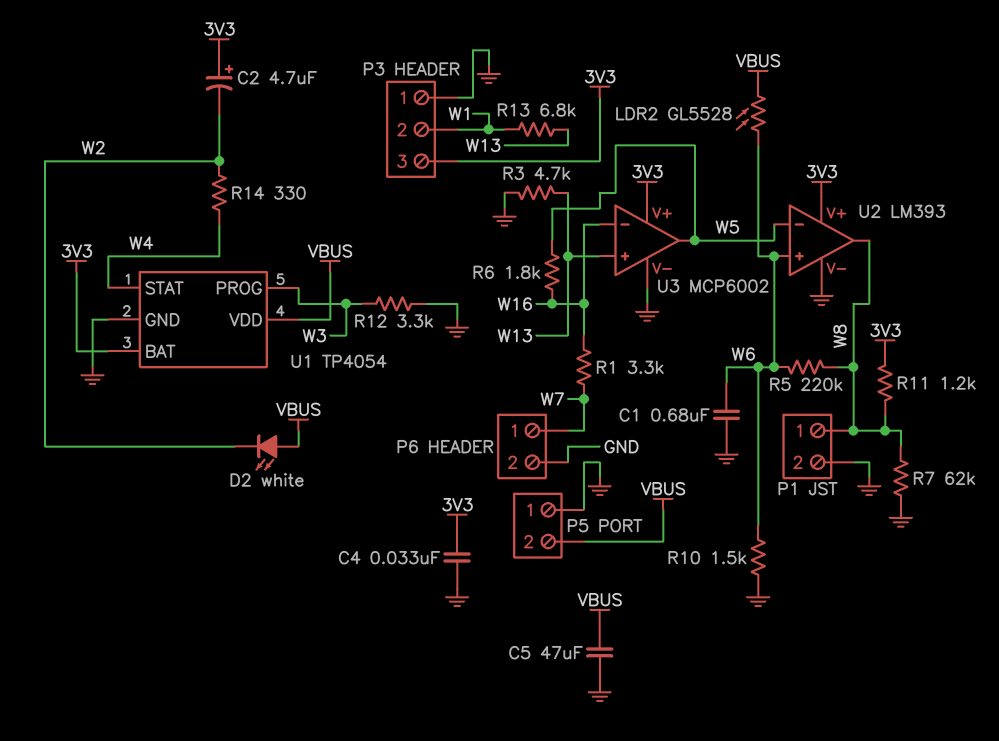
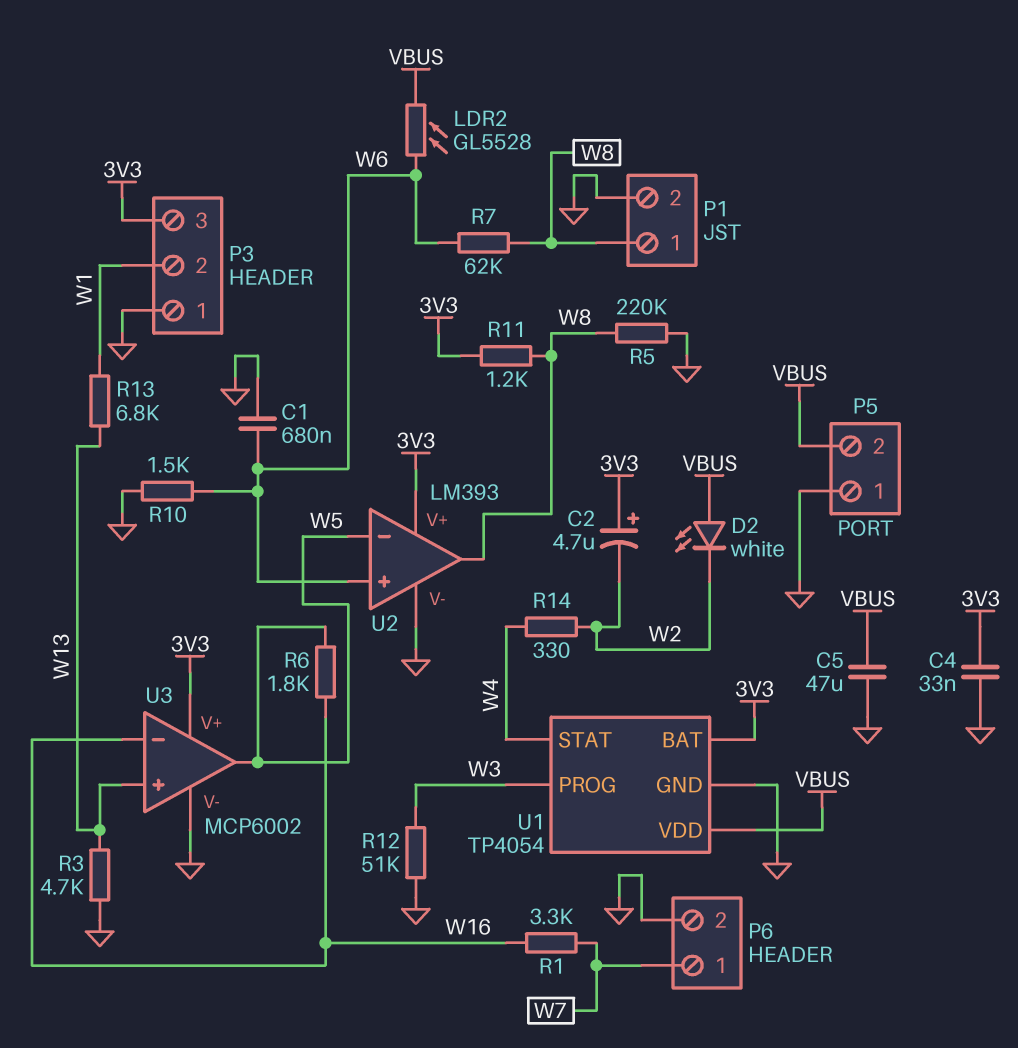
R5: 220k (W6, W8) -> 220k (GND, W8)
R7: 62k (GND, W8) -> 62k (W6, W8)
R12: 3.3k (GND, W3) -> 51k (GND, W3)

